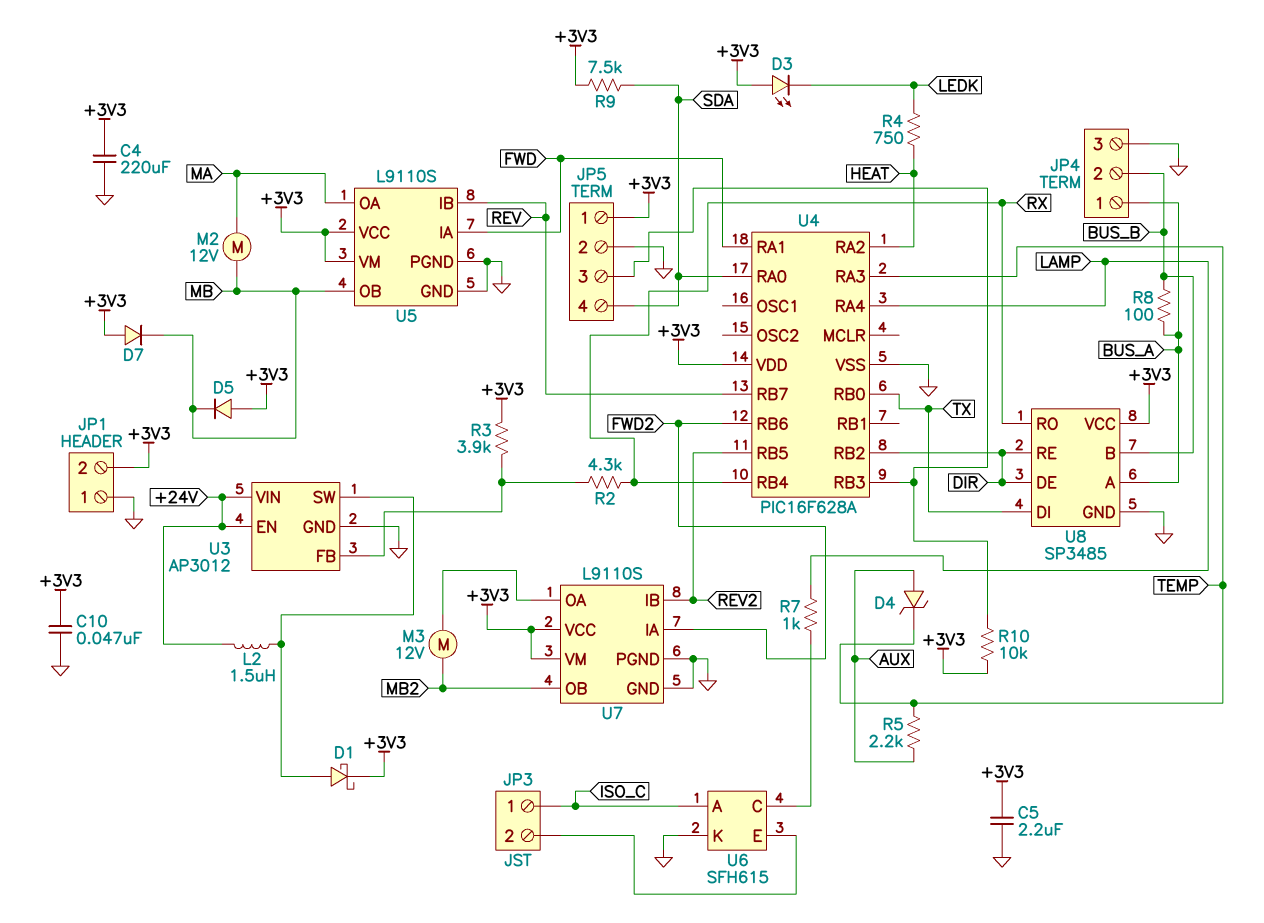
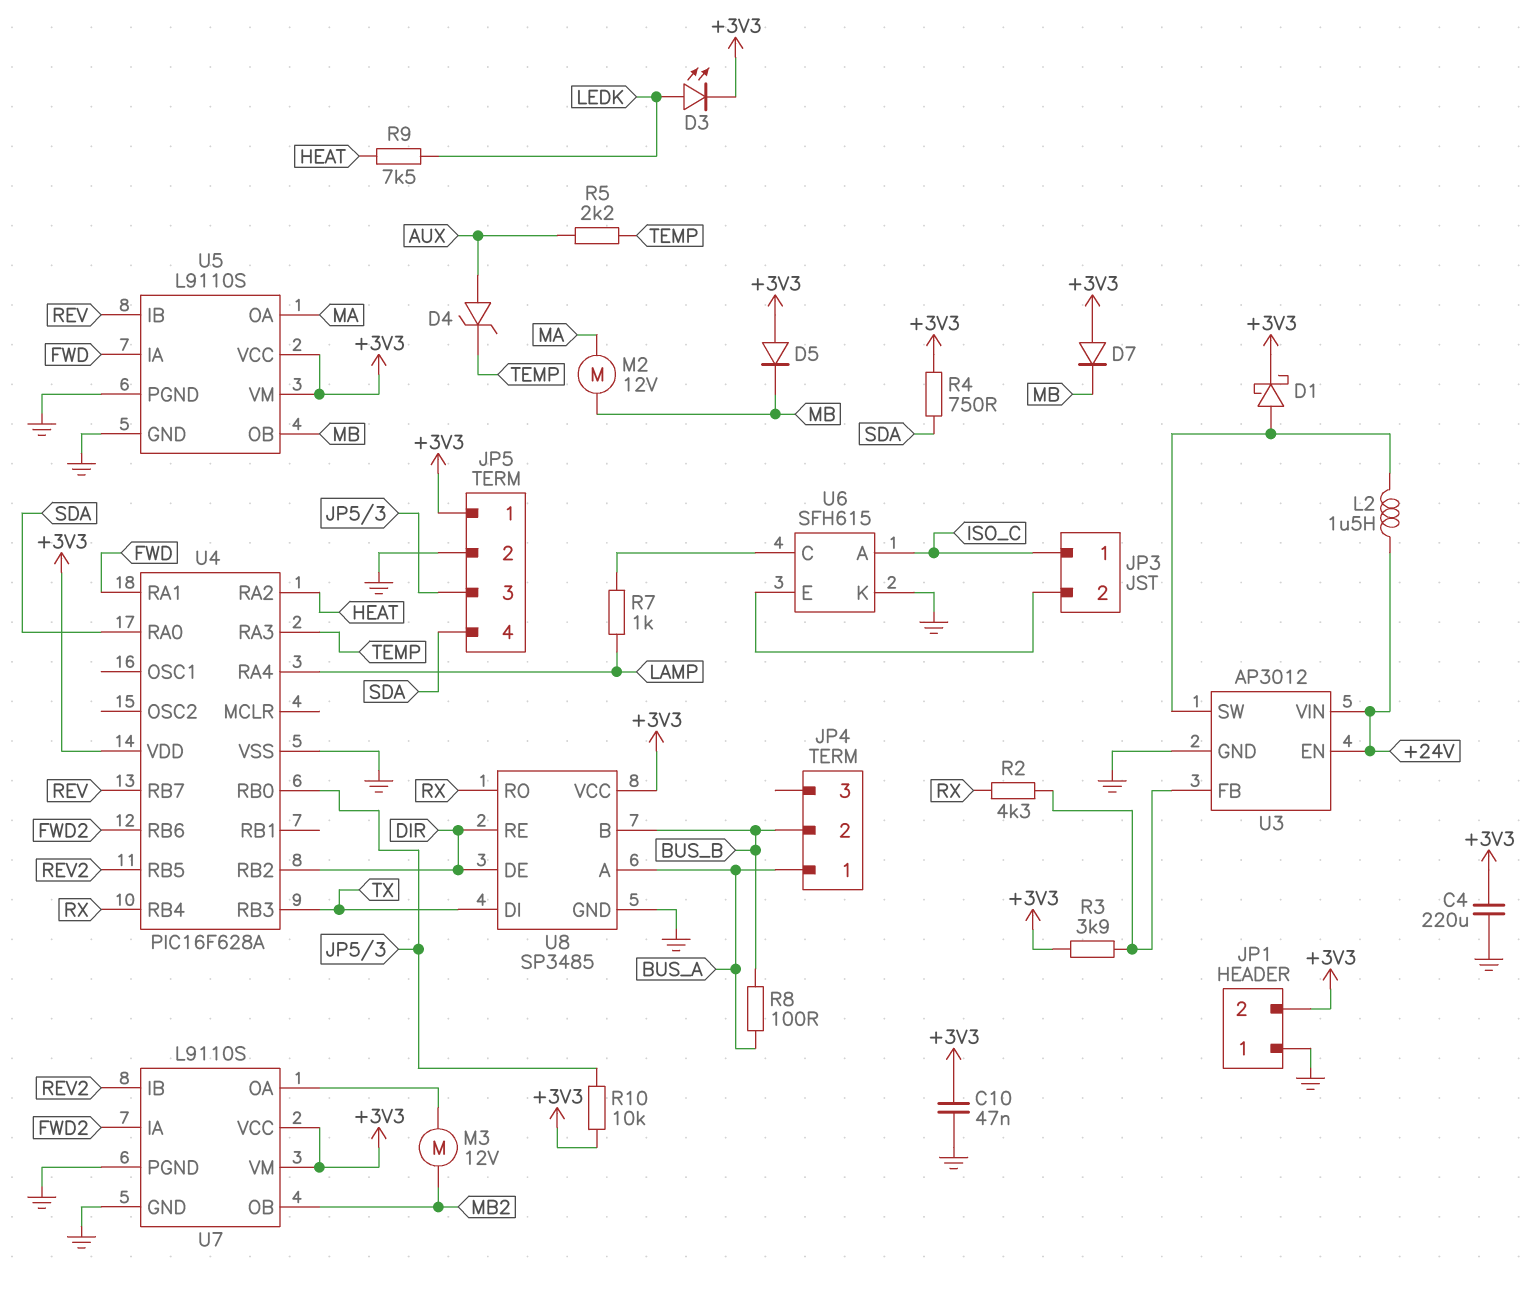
C5: 2.2uF (+3V3, GND) -> none
D3: LED (A +3V3, K LEDK) -> LED (A LEDK, K +3V3)
JP4 pin 3: GND -> none
R4: 750 (HEAT, LEDK) -> 750 (+3V3, SDA)
R9: 7.5k (+3V3, SDA) -> 7.5k (HEAT, LEDK)
U4 pin RB0: TX -> JP5/3
U4 pin RB3: JP5/3 -> TX

